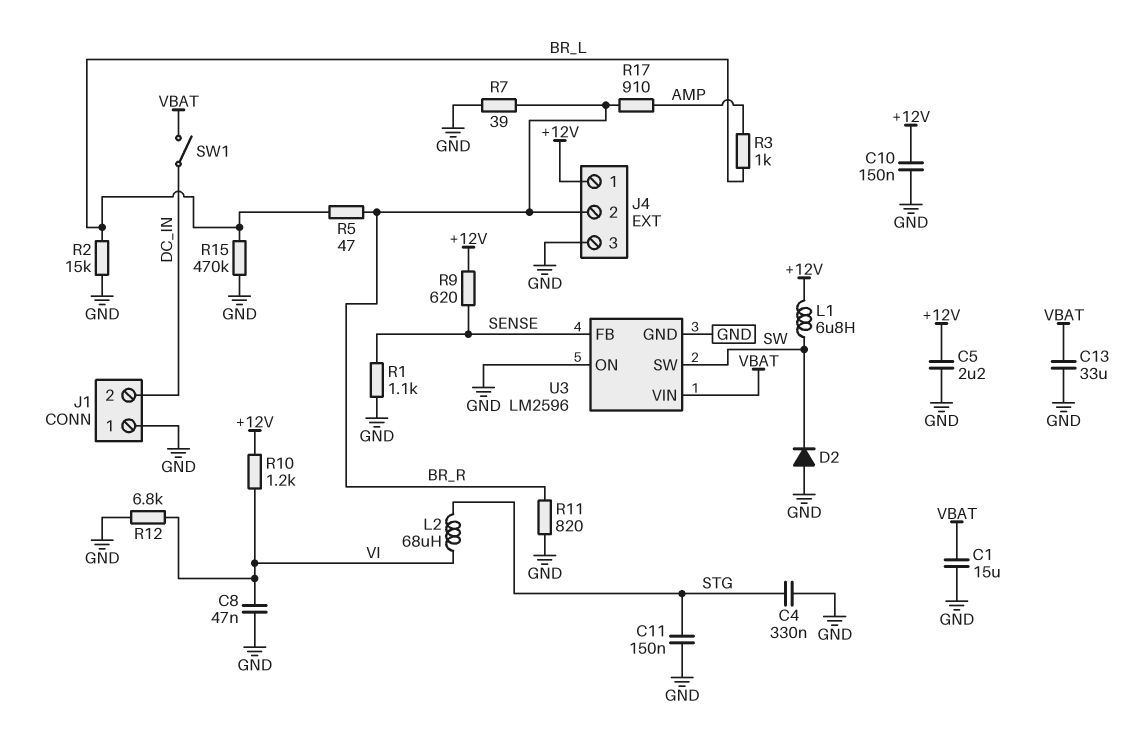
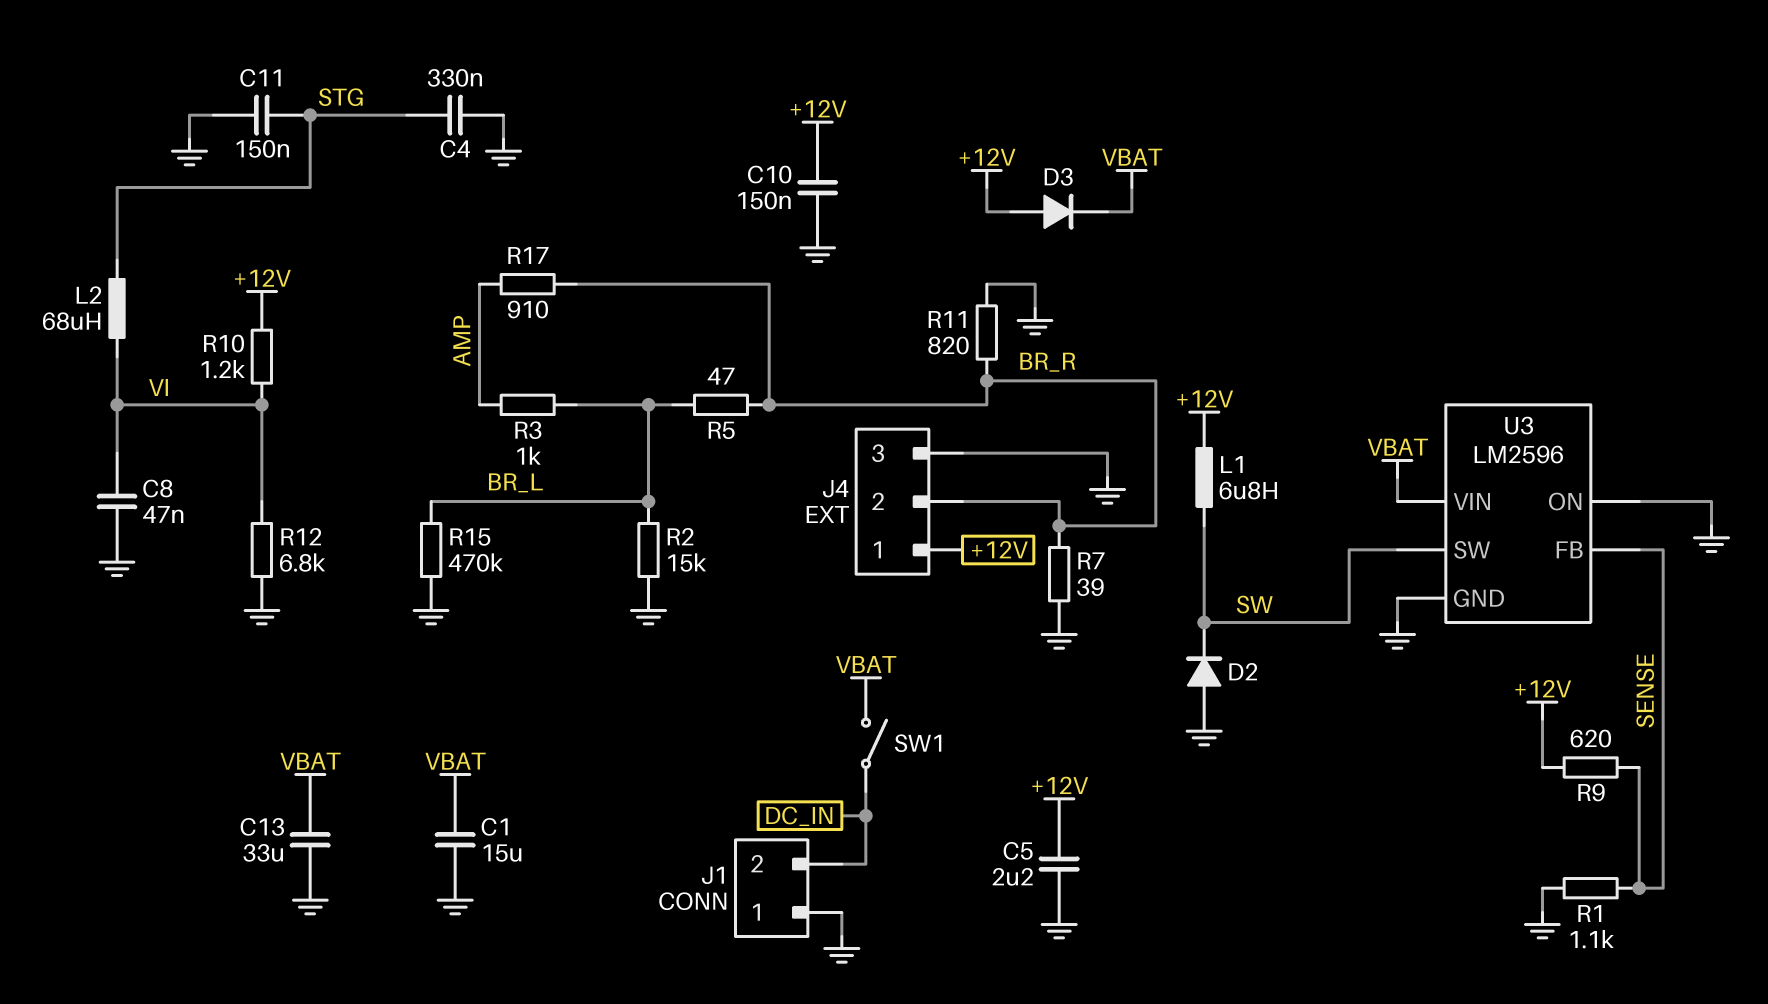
D3: none -> diode (A +12V, K VBAT)

